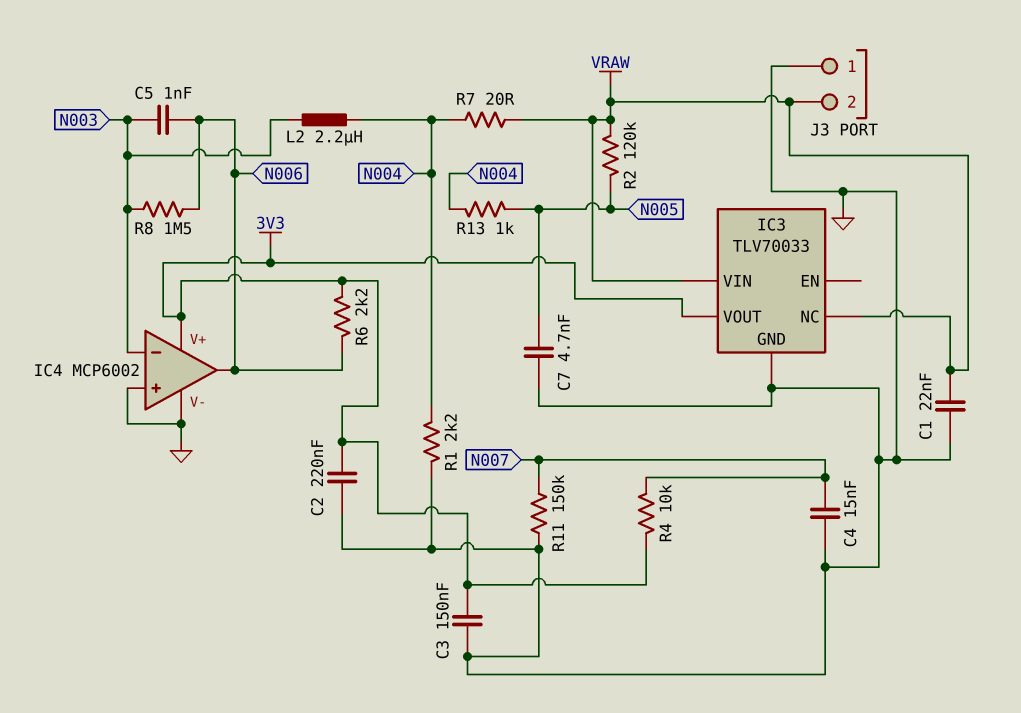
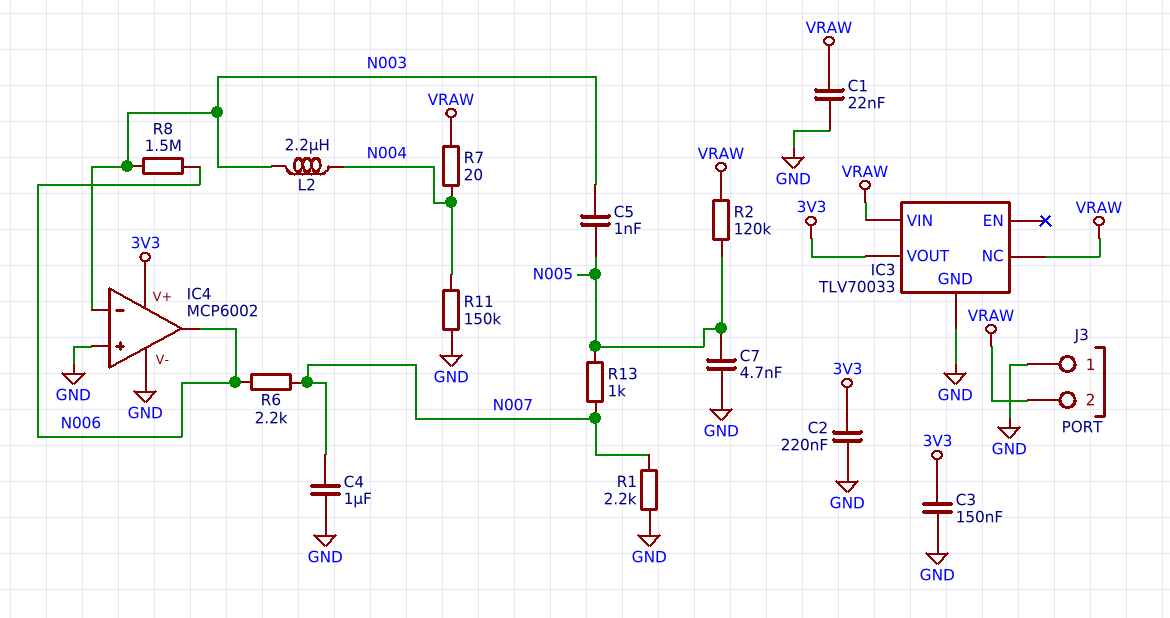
C4: 15nF (GND, N007) -> 1uF (GND, N007)
C5: 1nF (N003, N006) -> 1nF (N003, N005)
R1: 2.2k (GND, N004) -> 2.2k (GND, N007)
R4: 10k (3V3, N007) -> none
R6: 2.2k (3V3, N006) -> 2.2k (N006, N007)
R11: 150k (GND, N007) -> 150k (GND, N004)
R13: 1k (N004, N005) -> 1k (N005, N007)

